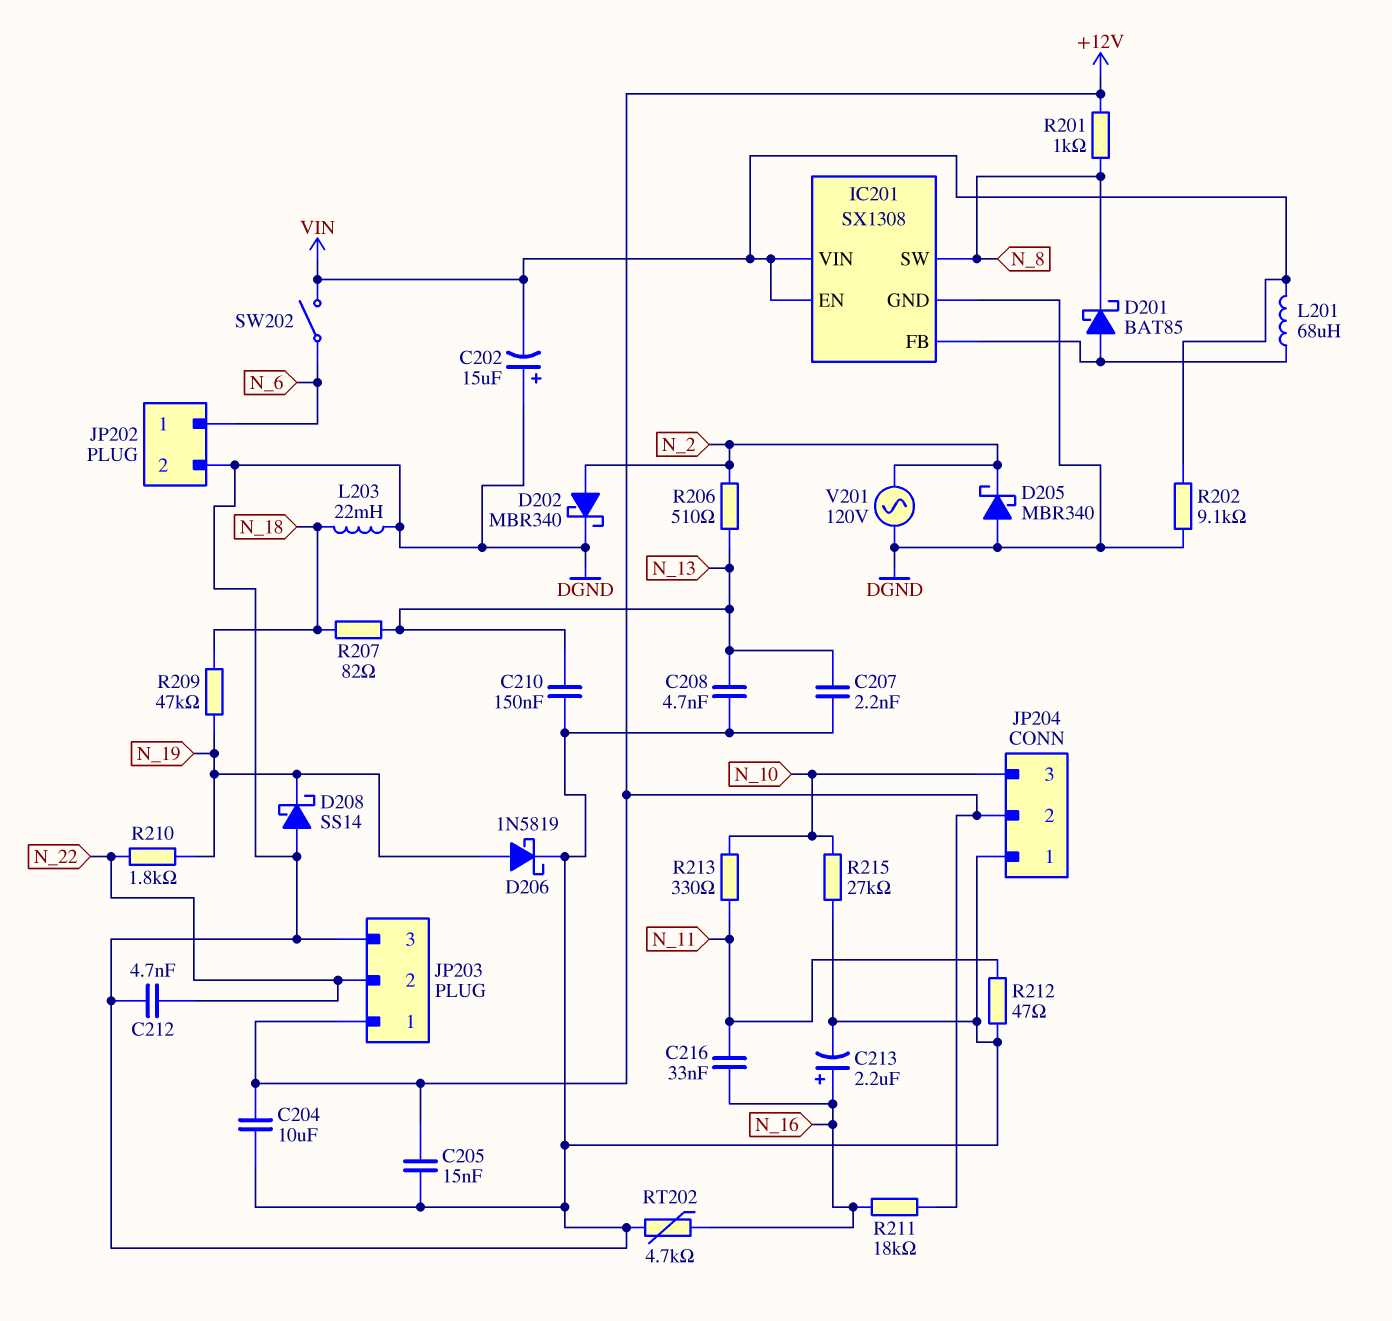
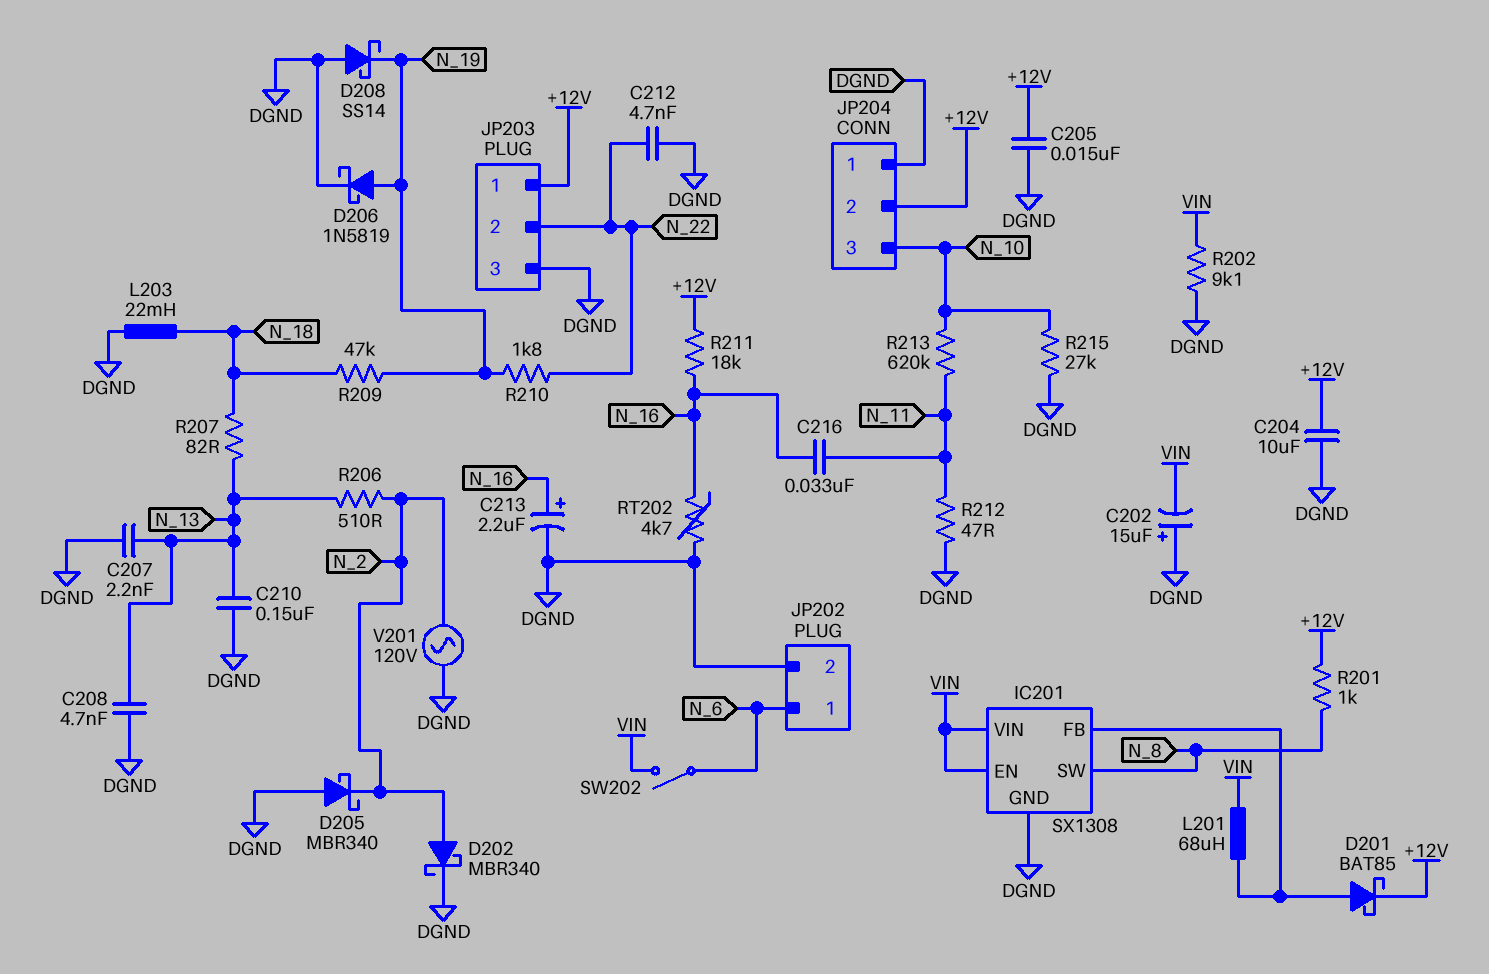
D201: schottky BAT85 (A IC201/FB, K N_8) -> schottky BAT85 (A IC201/FB, K +12V)
R213: 330 (N_10, N_11) -> 620k (N_10, N_11)

